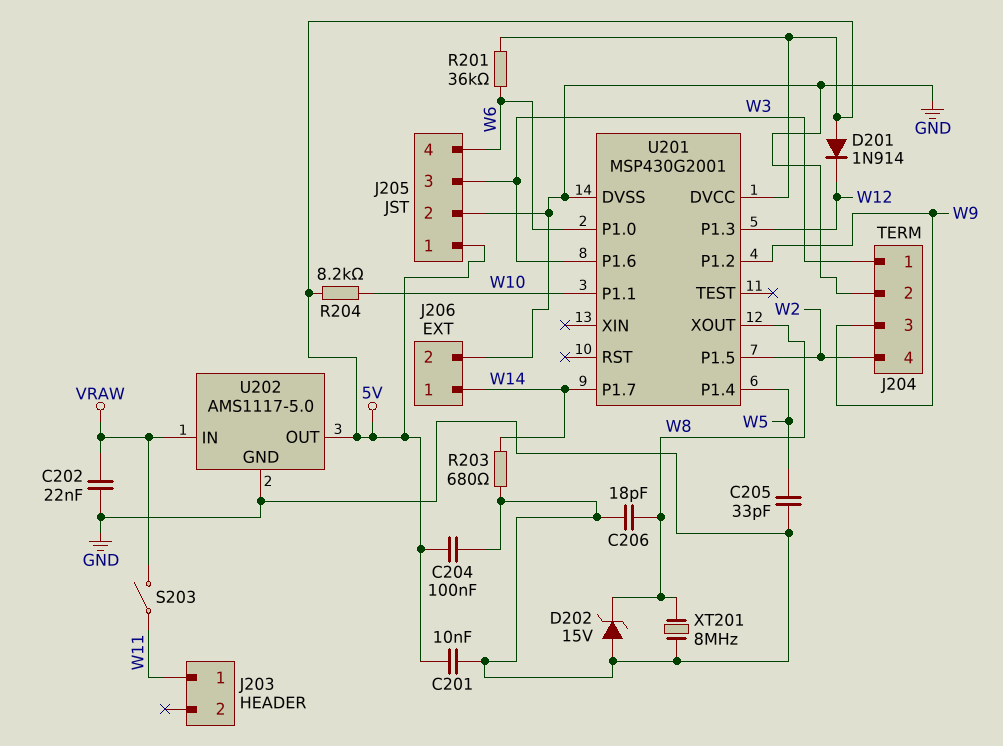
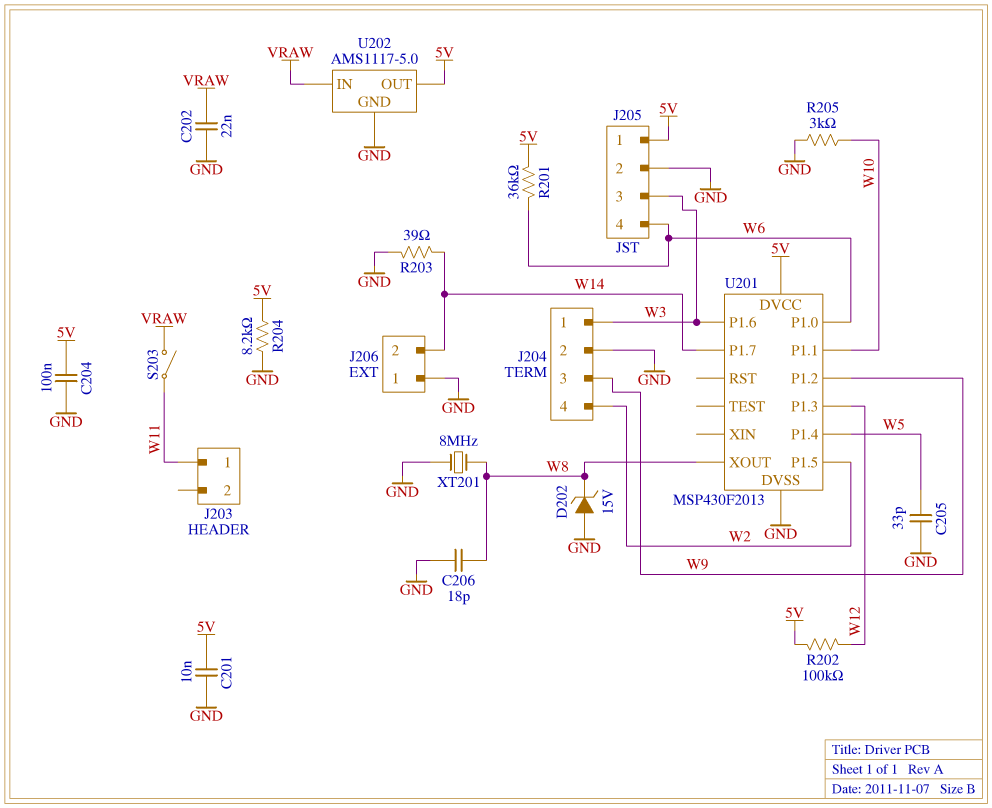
D201: diode 1N914 (A 5V, K W12) -> none
J206 pin 1: W14 -> GND
J206 pin 2: GND -> W14
R202: none -> 100k (5V, W12)
R203: 680 (GND, W14) -> 39 (GND, W14)
R204: 8.2k (5V, W10) -> 8.2k (5V, GND)
R205: none -> 3k (GND, W10)
U201: MSP430G2001 -> MSP430F2013

